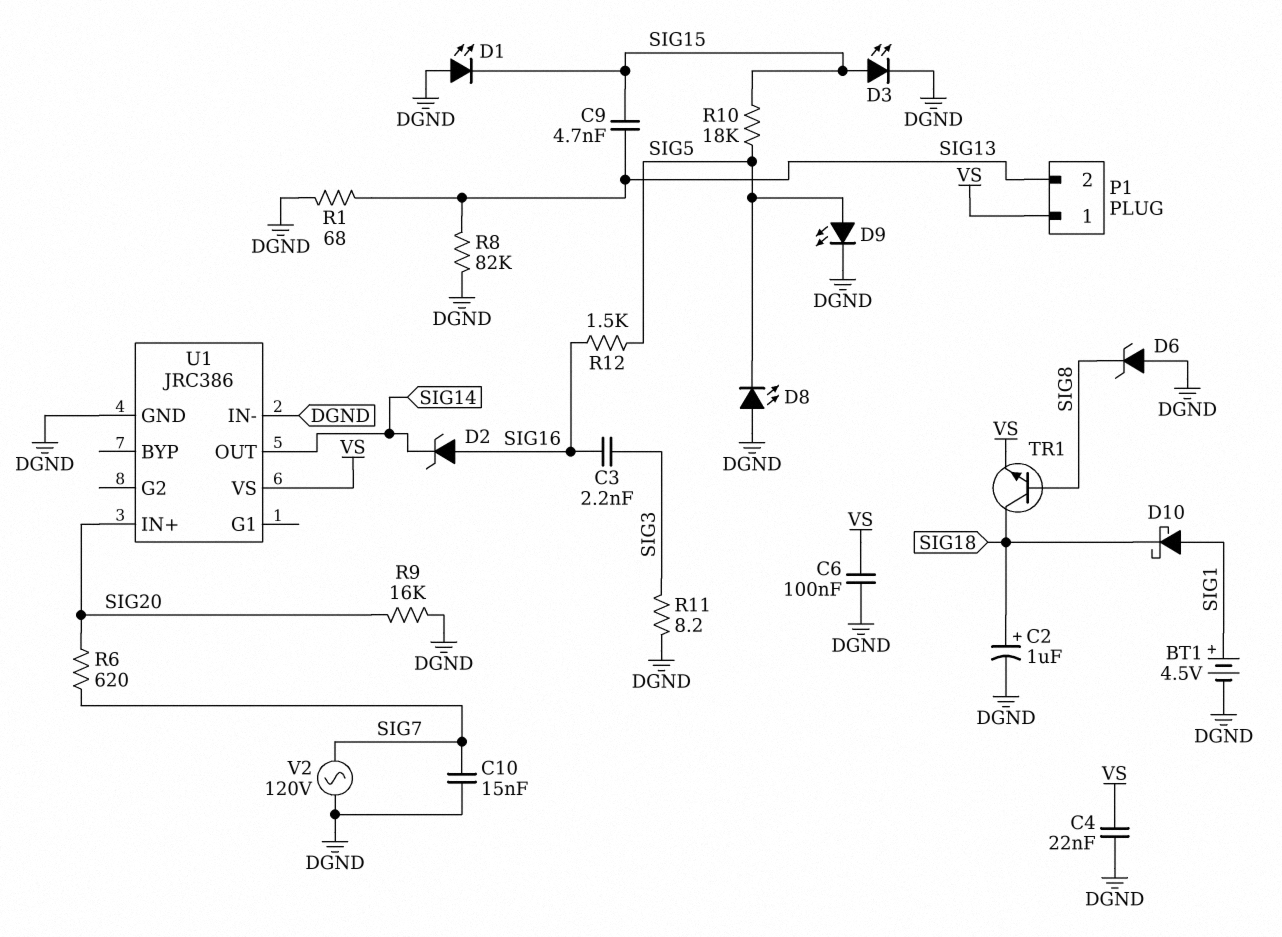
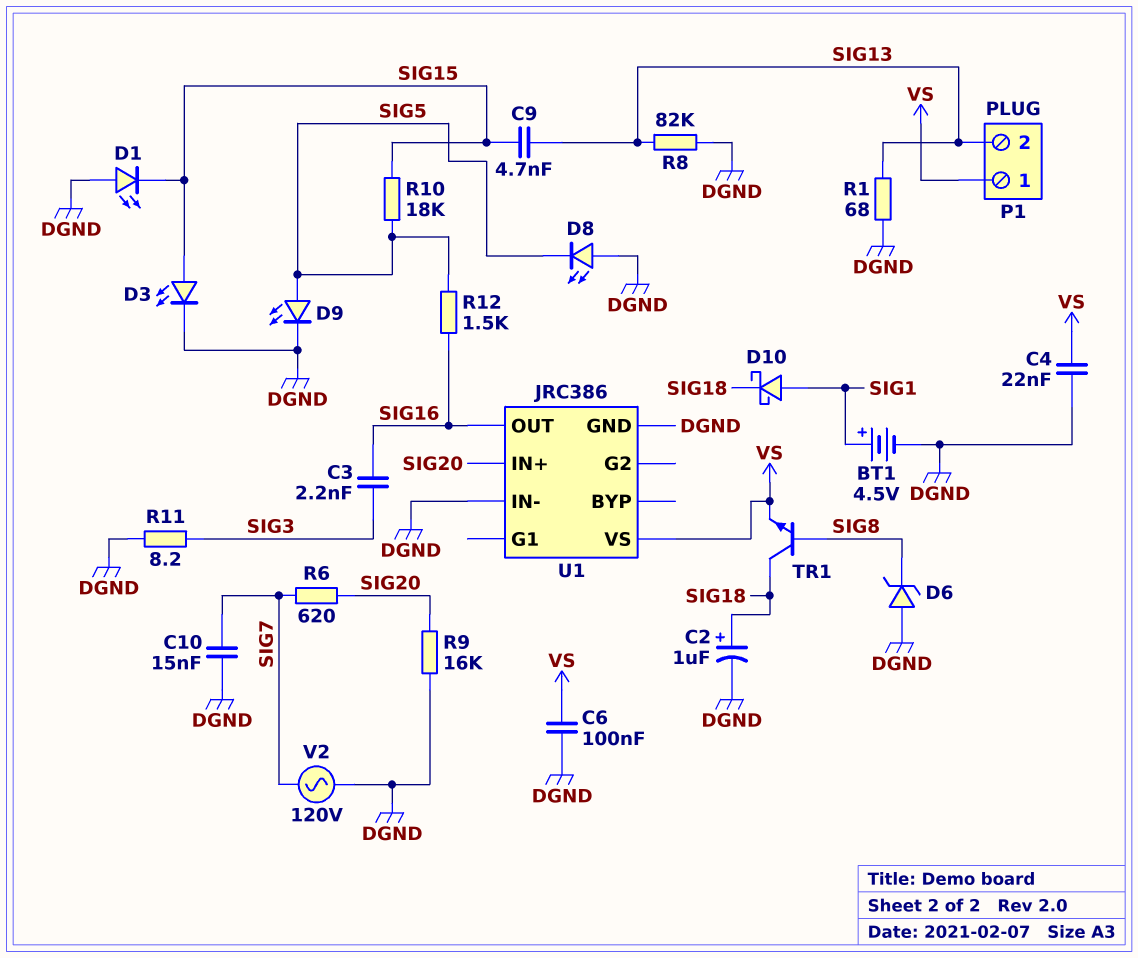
D2: zener (A SIG16, K SIG14) -> none
U1 pin OUT: SIG14 -> SIG16

